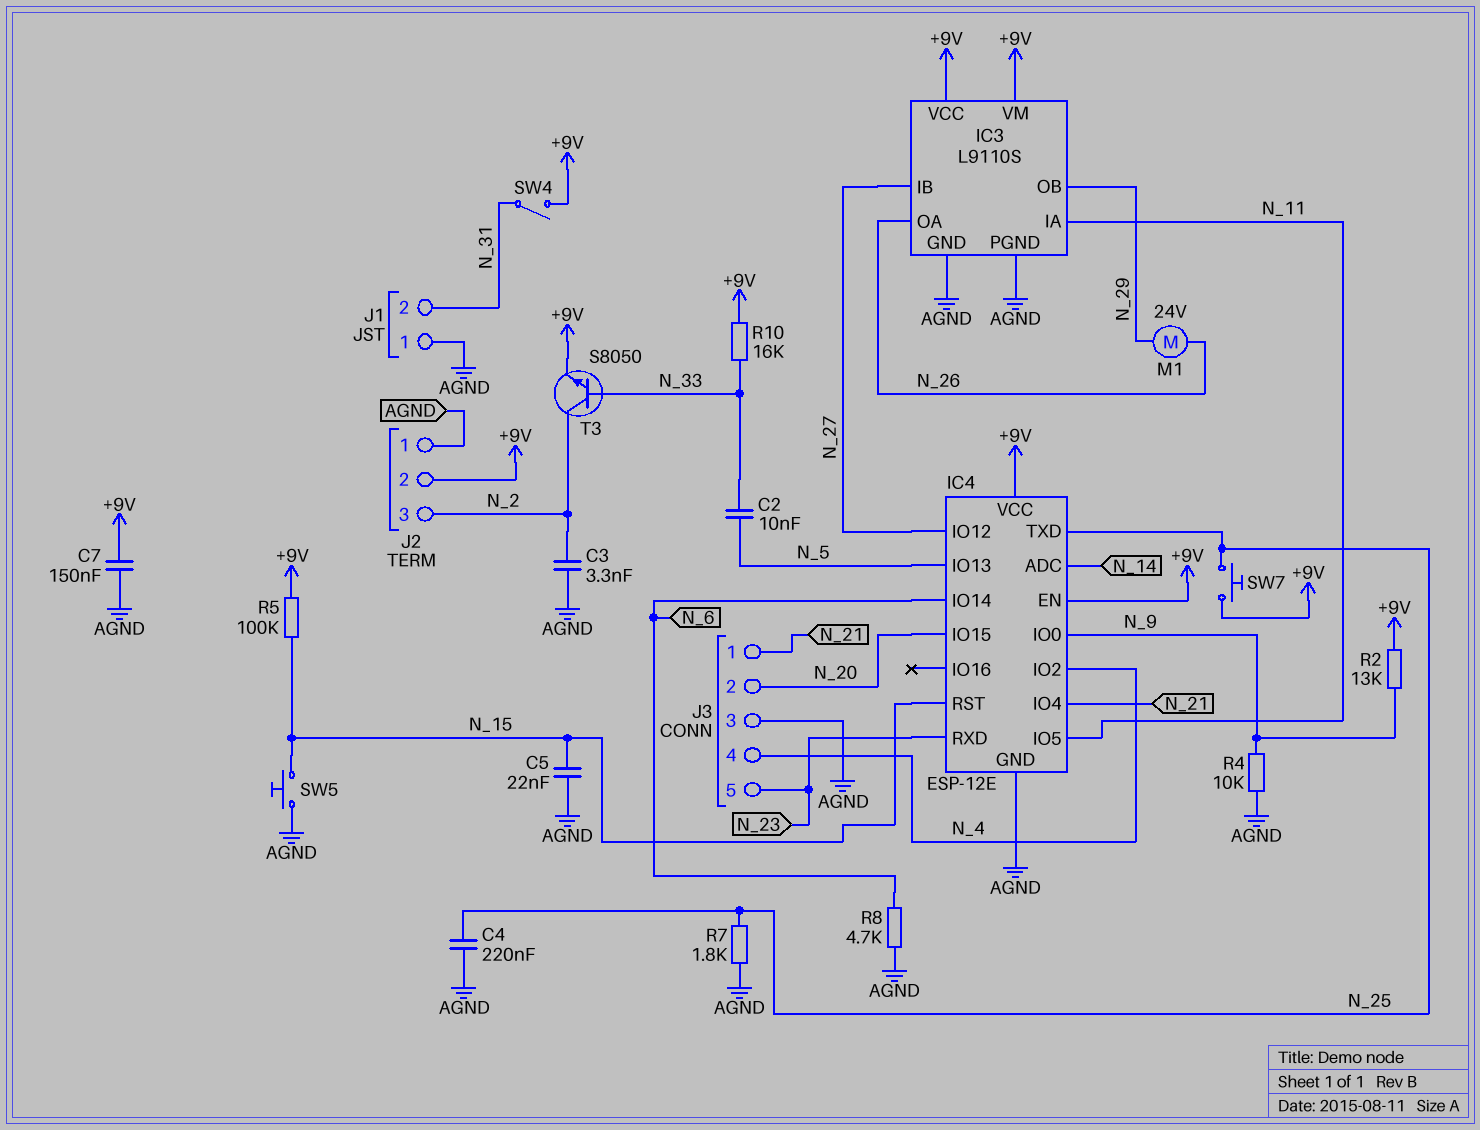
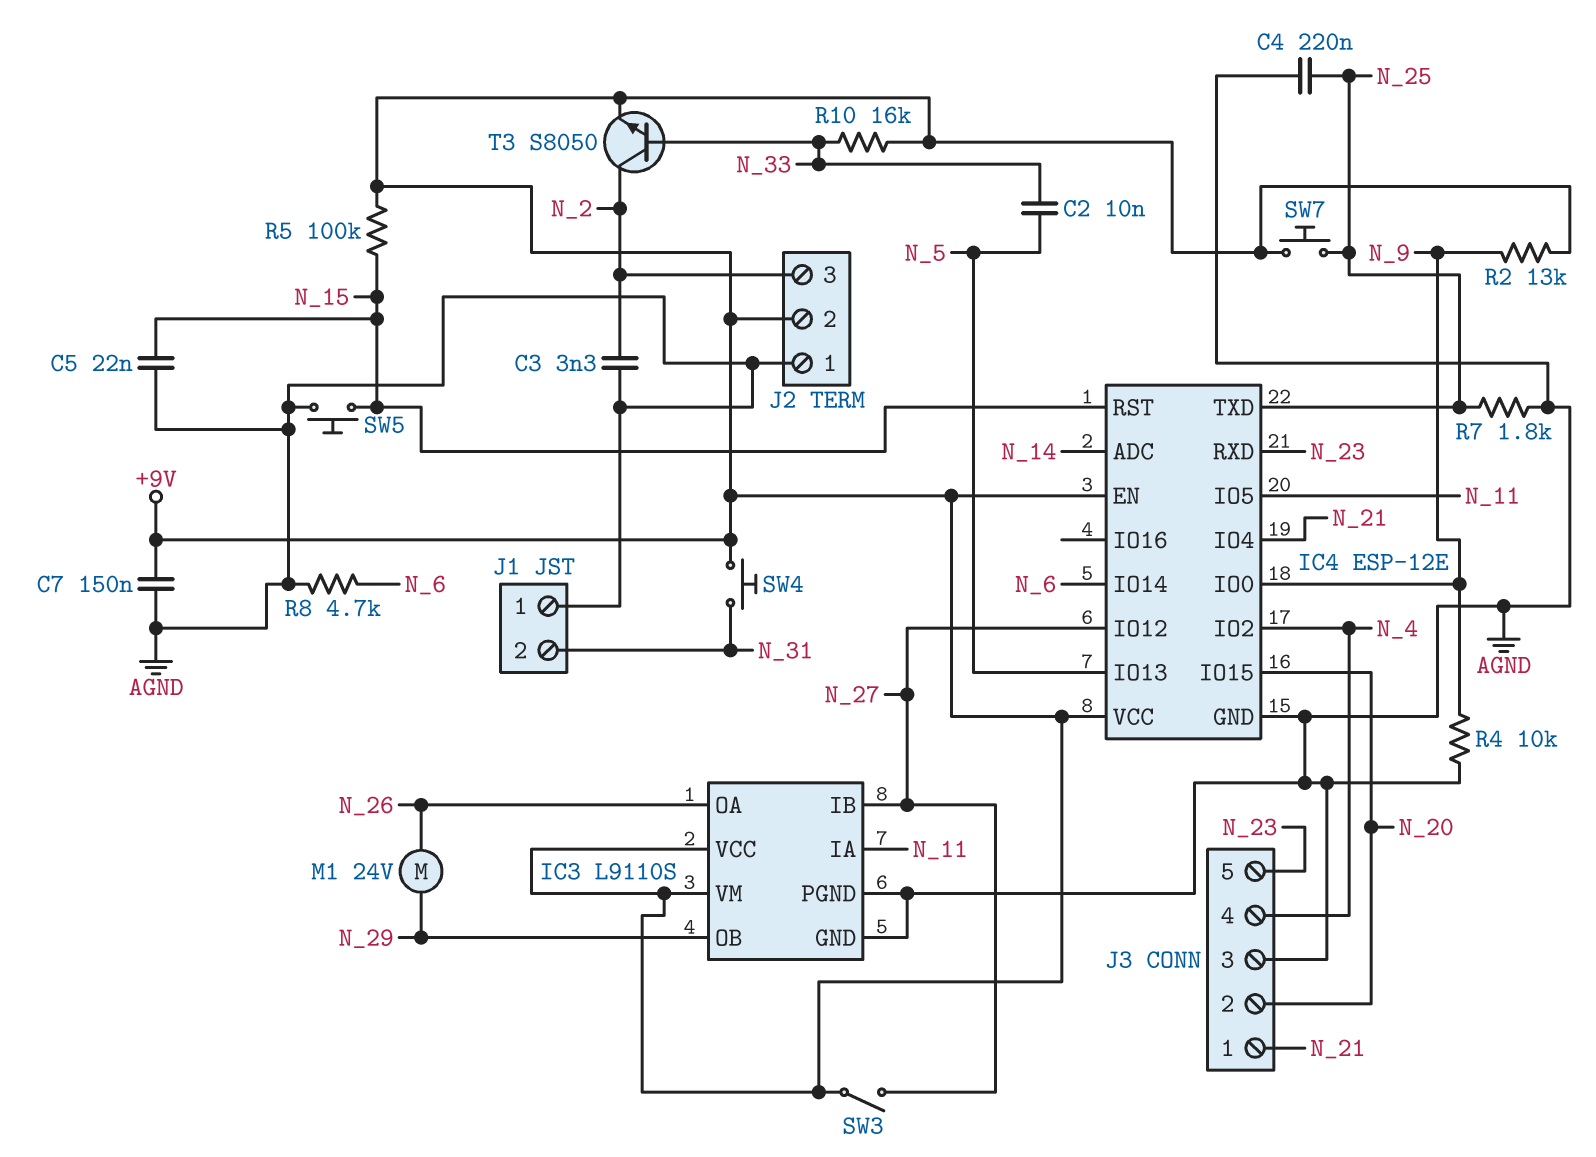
SW3: none -> switch (+9V, N_27)
SW4: switch (+9V, N_31) -> button (+9V, N_31)

